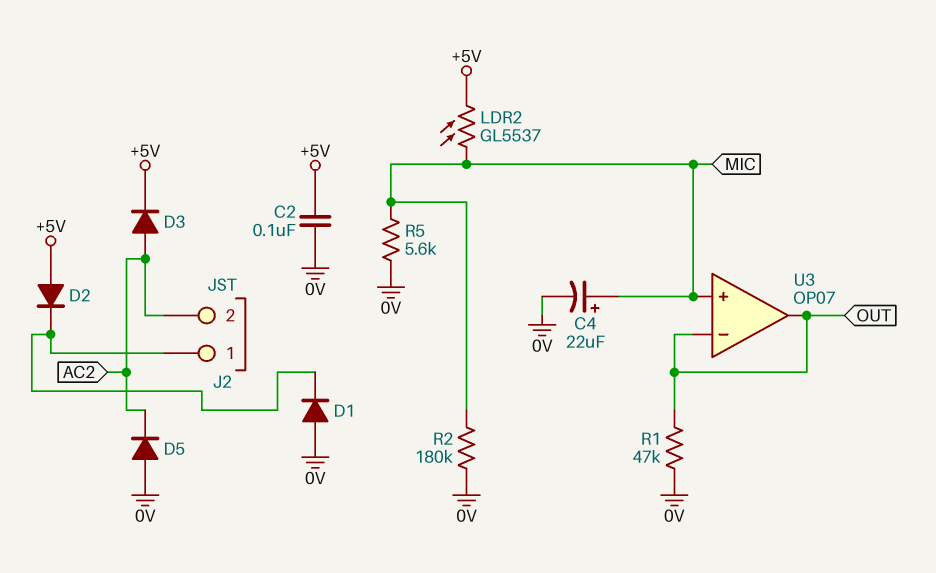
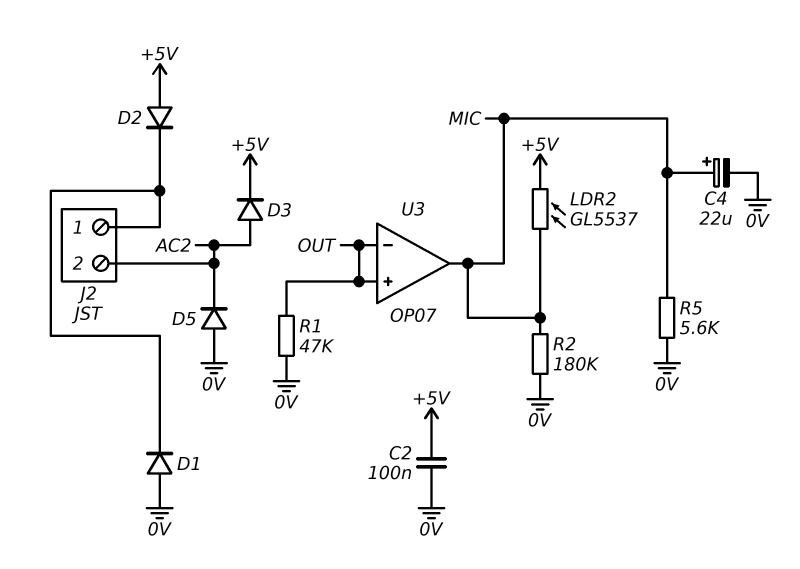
U3 pin in+: MIC -> OUT
U3 pin out: OUT -> MIC

